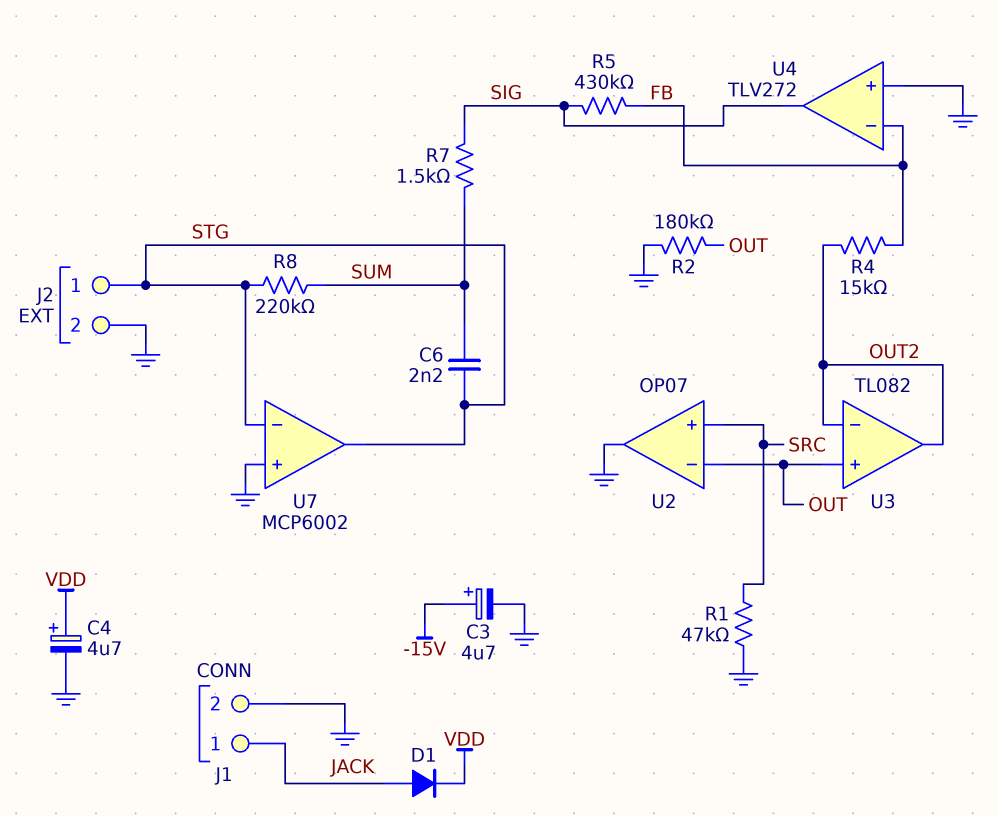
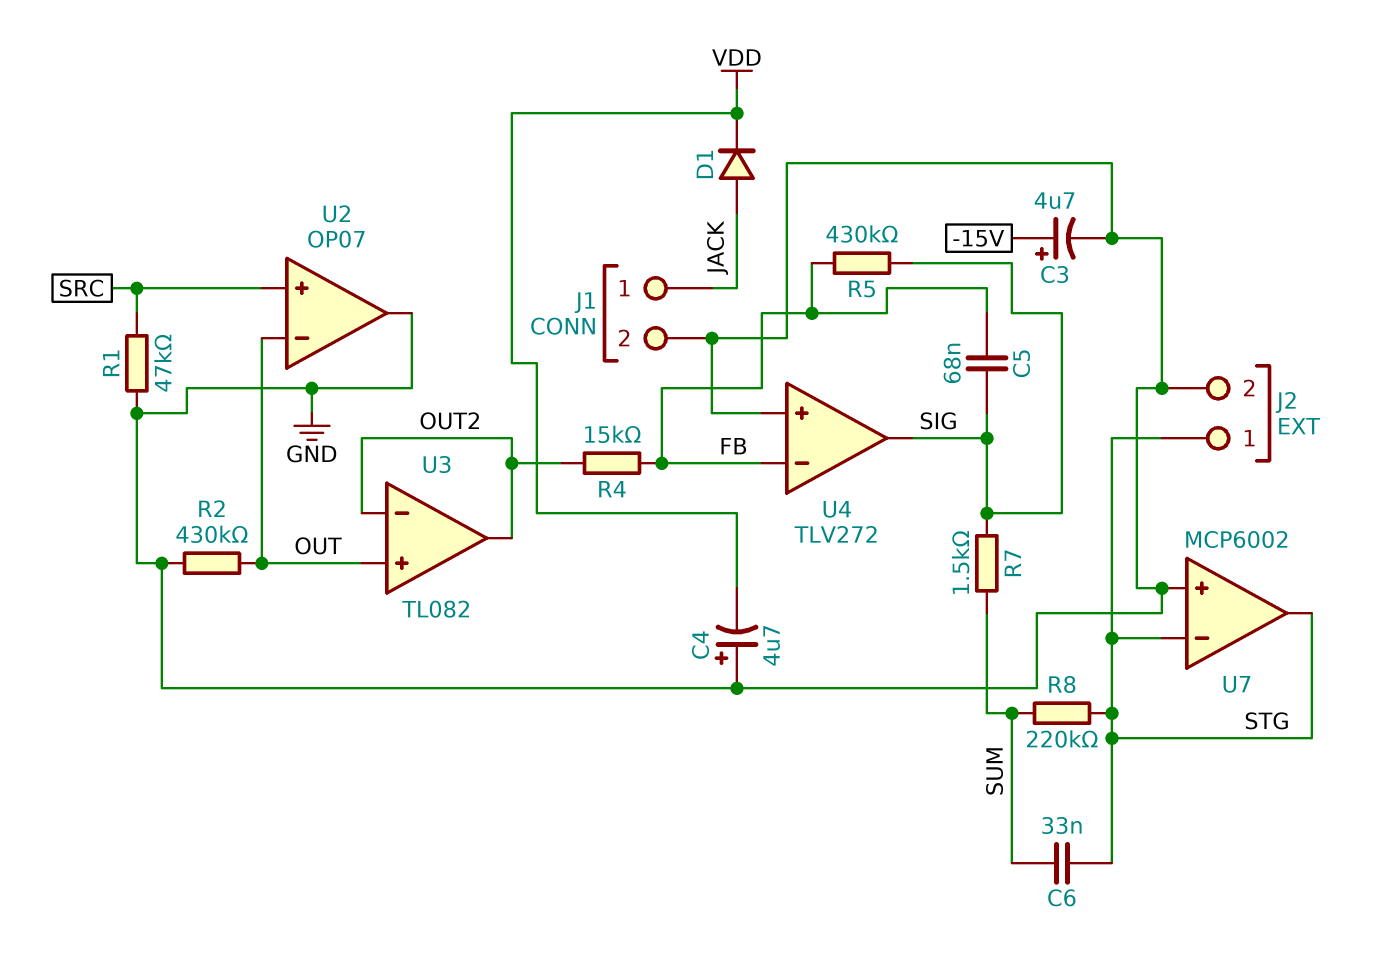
C4: 4.7uF (plus VDD, minus GND) -> 4.7uF (plus GND, minus VDD)
C5: none -> 68nF (FB, SIG)
C6: 2.2nF (STG, SUM) -> 33nF (STG, SUM)
R2: 180k (GND, OUT) -> 430k (GND, OUT)

